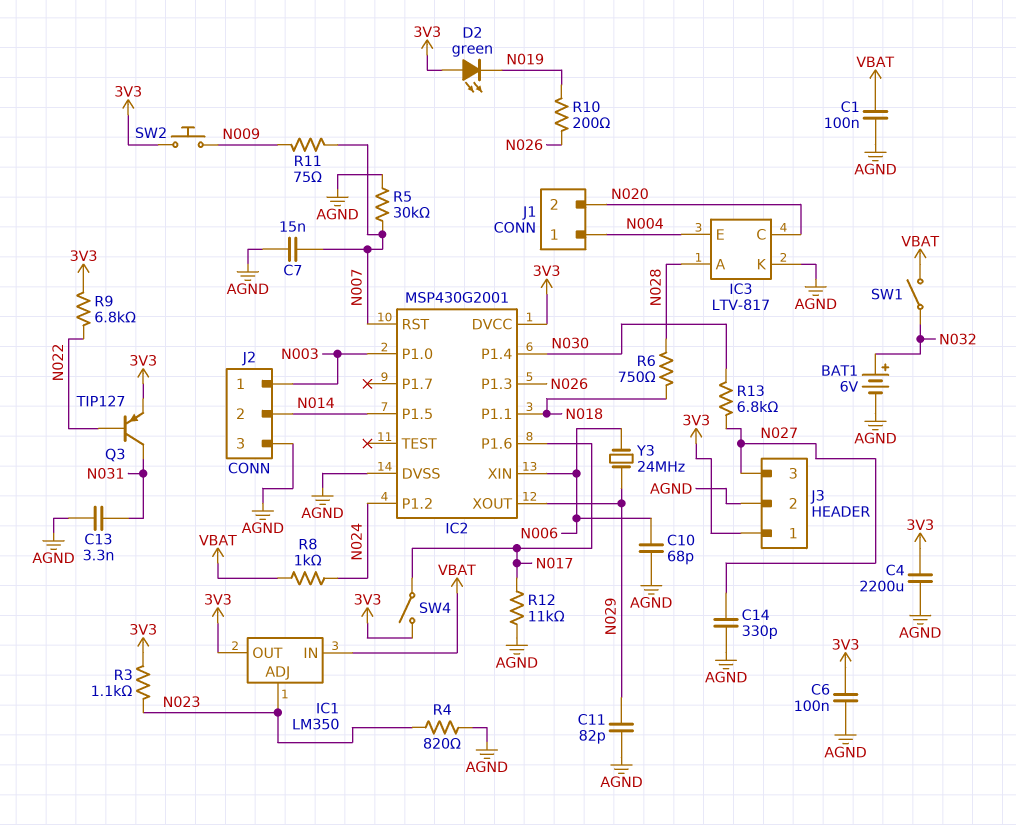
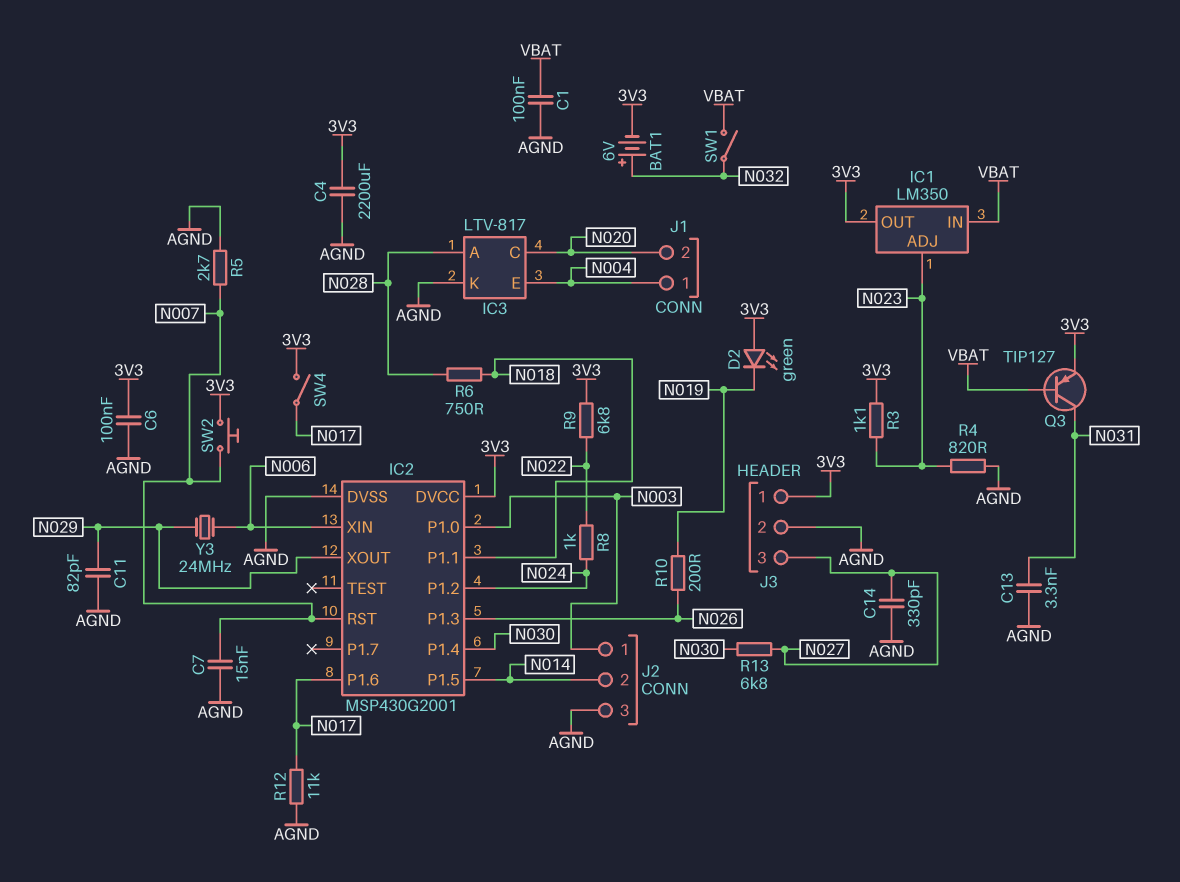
BAT1: 6V (plus N032, minus AGND) -> 6V (plus N032, minus 3V3)
C10: 68pF (AGND, N006) -> none
Q3: PNP TIP127 (B N022, C N031, E 3V3) -> PNP TIP127 (B VBAT, C N031, E 3V3)
R5: 30k (AGND, N007) -> 2.7k (AGND, N007)
R8: 1k (N024, VBAT) -> 1k (N022, N024)
R11: 75 (N007, N009) -> none
SW2: button (3V3, N009) -> button (3V3, N007)

